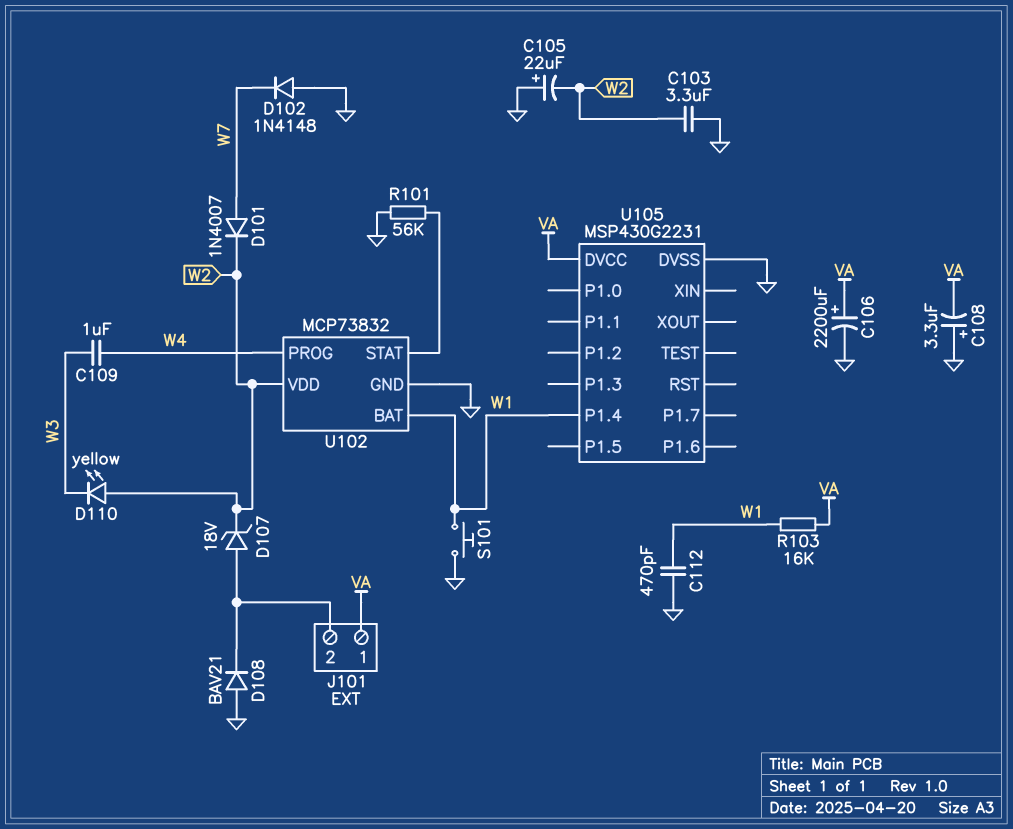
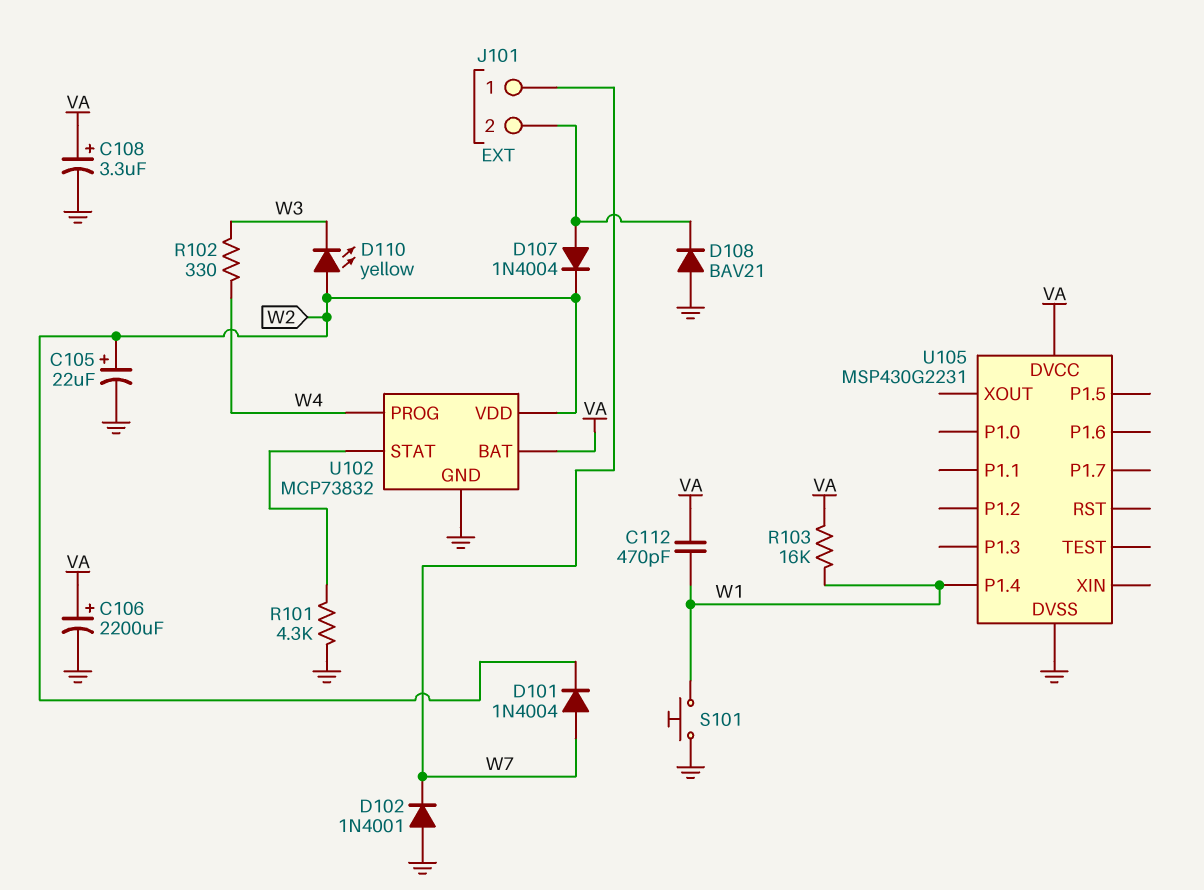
C103: 3.3uF (GND, W2) -> none
C105: 22uF (plus GND, minus W2) -> 22uF (plus W2, minus GND)
C108: 3.3uF (plus GND, minus VA) -> 3.3uF (plus VA, minus GND)
C109: 1uF (W3, W4) -> none
C112: 470pF (GND, W1) -> 470pF (VA, W1)
D101: diode 1N4007 (A W7, K W2) -> diode 1N4004 (A W7, K W2)
D102: diode 1N4148 (A GND, K W7) -> diode 1N4001 (A GND, K W7)
D107: zener 18V (A J101/2, K W2) -> diode 1N4004 (A J101/2, K W2)
J101 pin 1: VA -> W7
R101: 56k (GND, U102/STAT) -> 4.3k (GND, U102/STAT)
R102: none -> 330 (W3, W4)
U102 pin BAT: W1 -> VA

